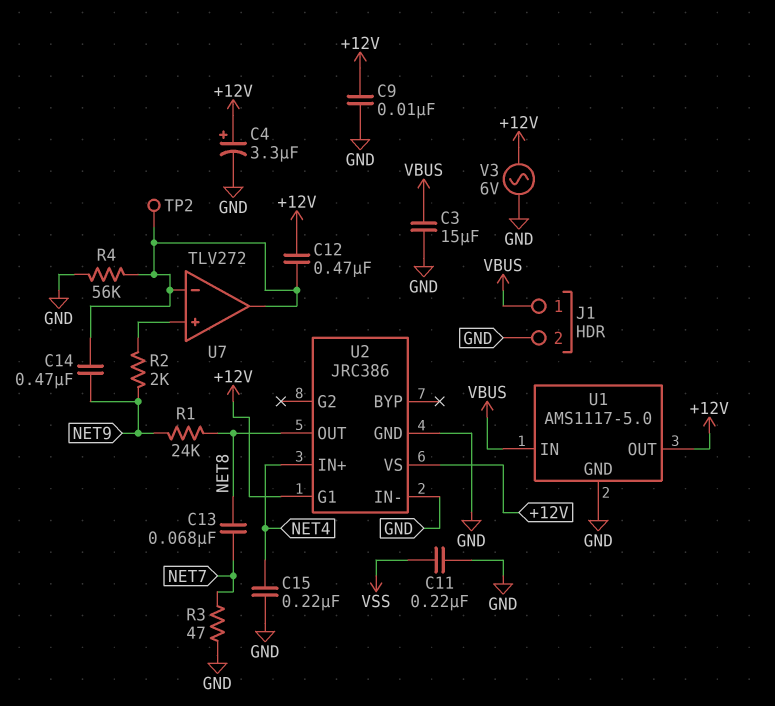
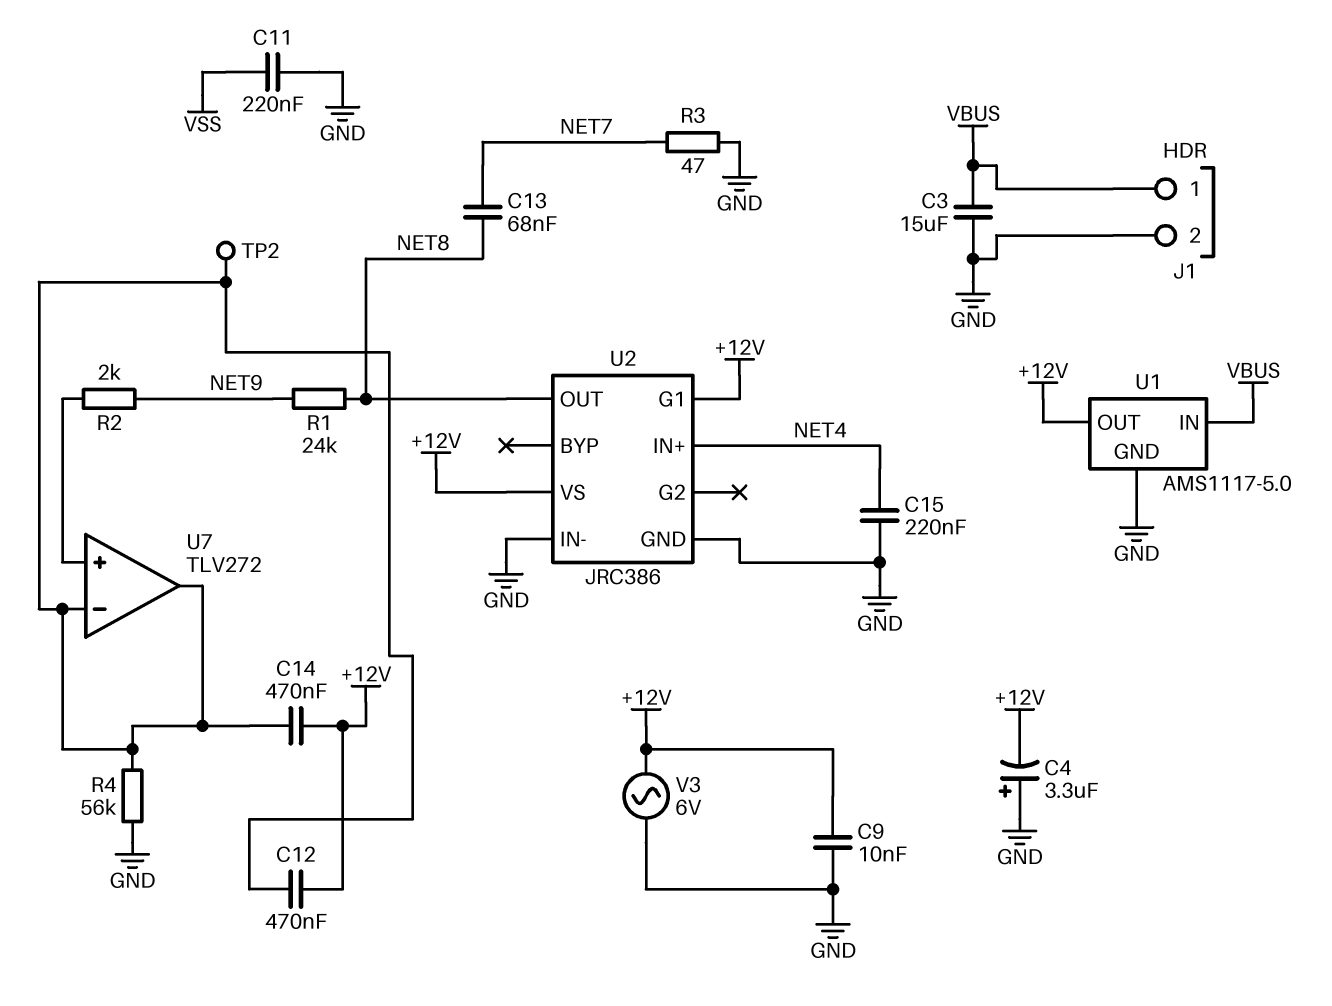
C4: 3.3uF (plus +12V, minus GND) -> 3.3uF (plus GND, minus +12V)
C14: 470nF (NET9, U7/in-) -> 470nF (+12V, U7/in-)

